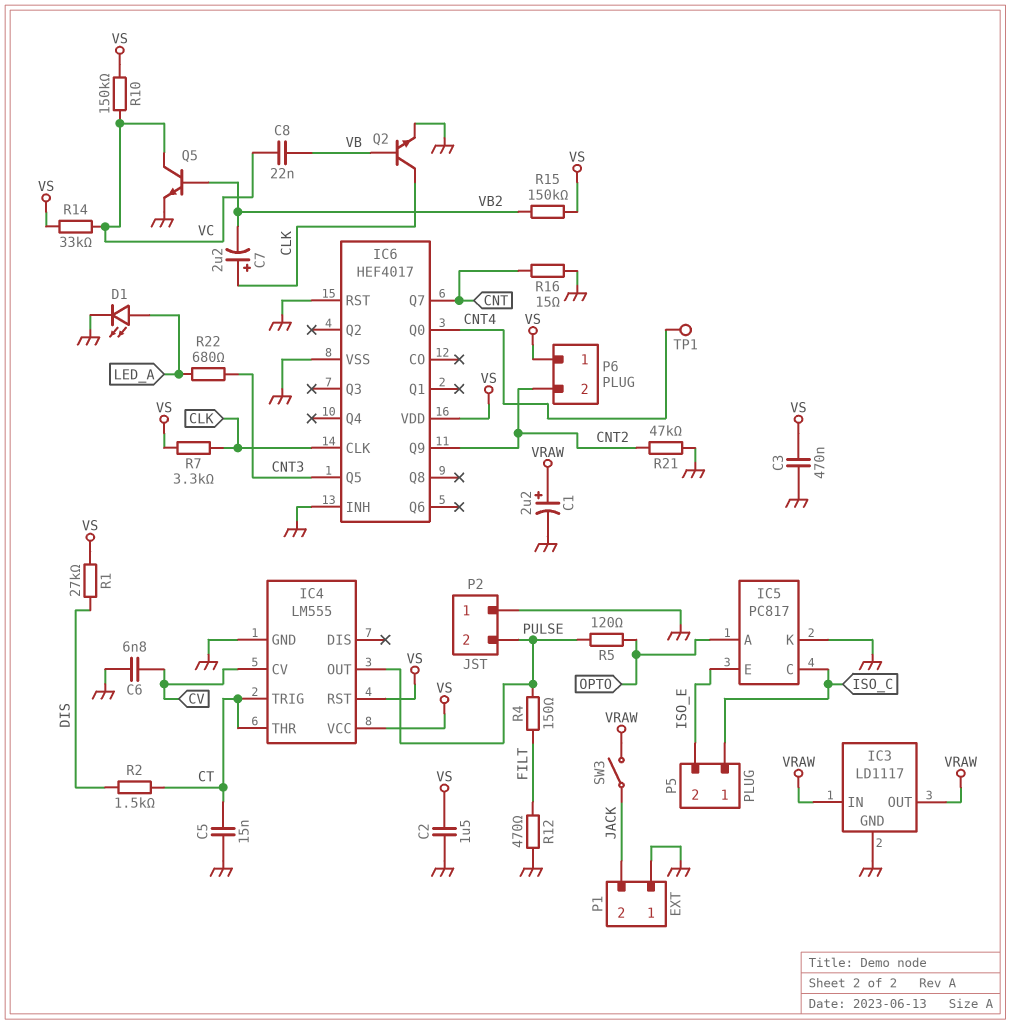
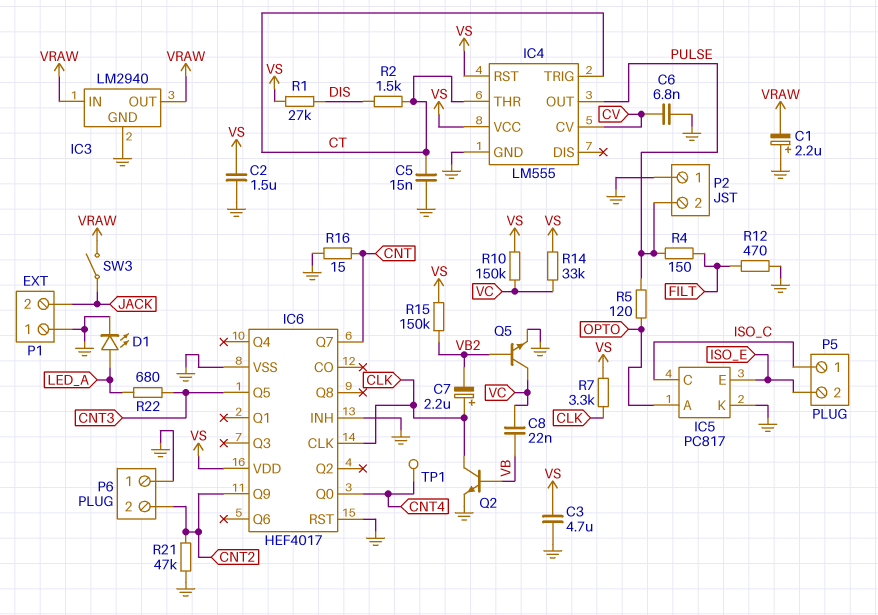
C1: 2.2uF (plus VRAW, minus GND) -> 2.2uF (plus GND, minus VRAW)
C3: 470nF (GND, VS) -> 4.7uF (GND, VS)
IC3: LD1117 -> LM2940
P6 pin 1: VS -> GND

